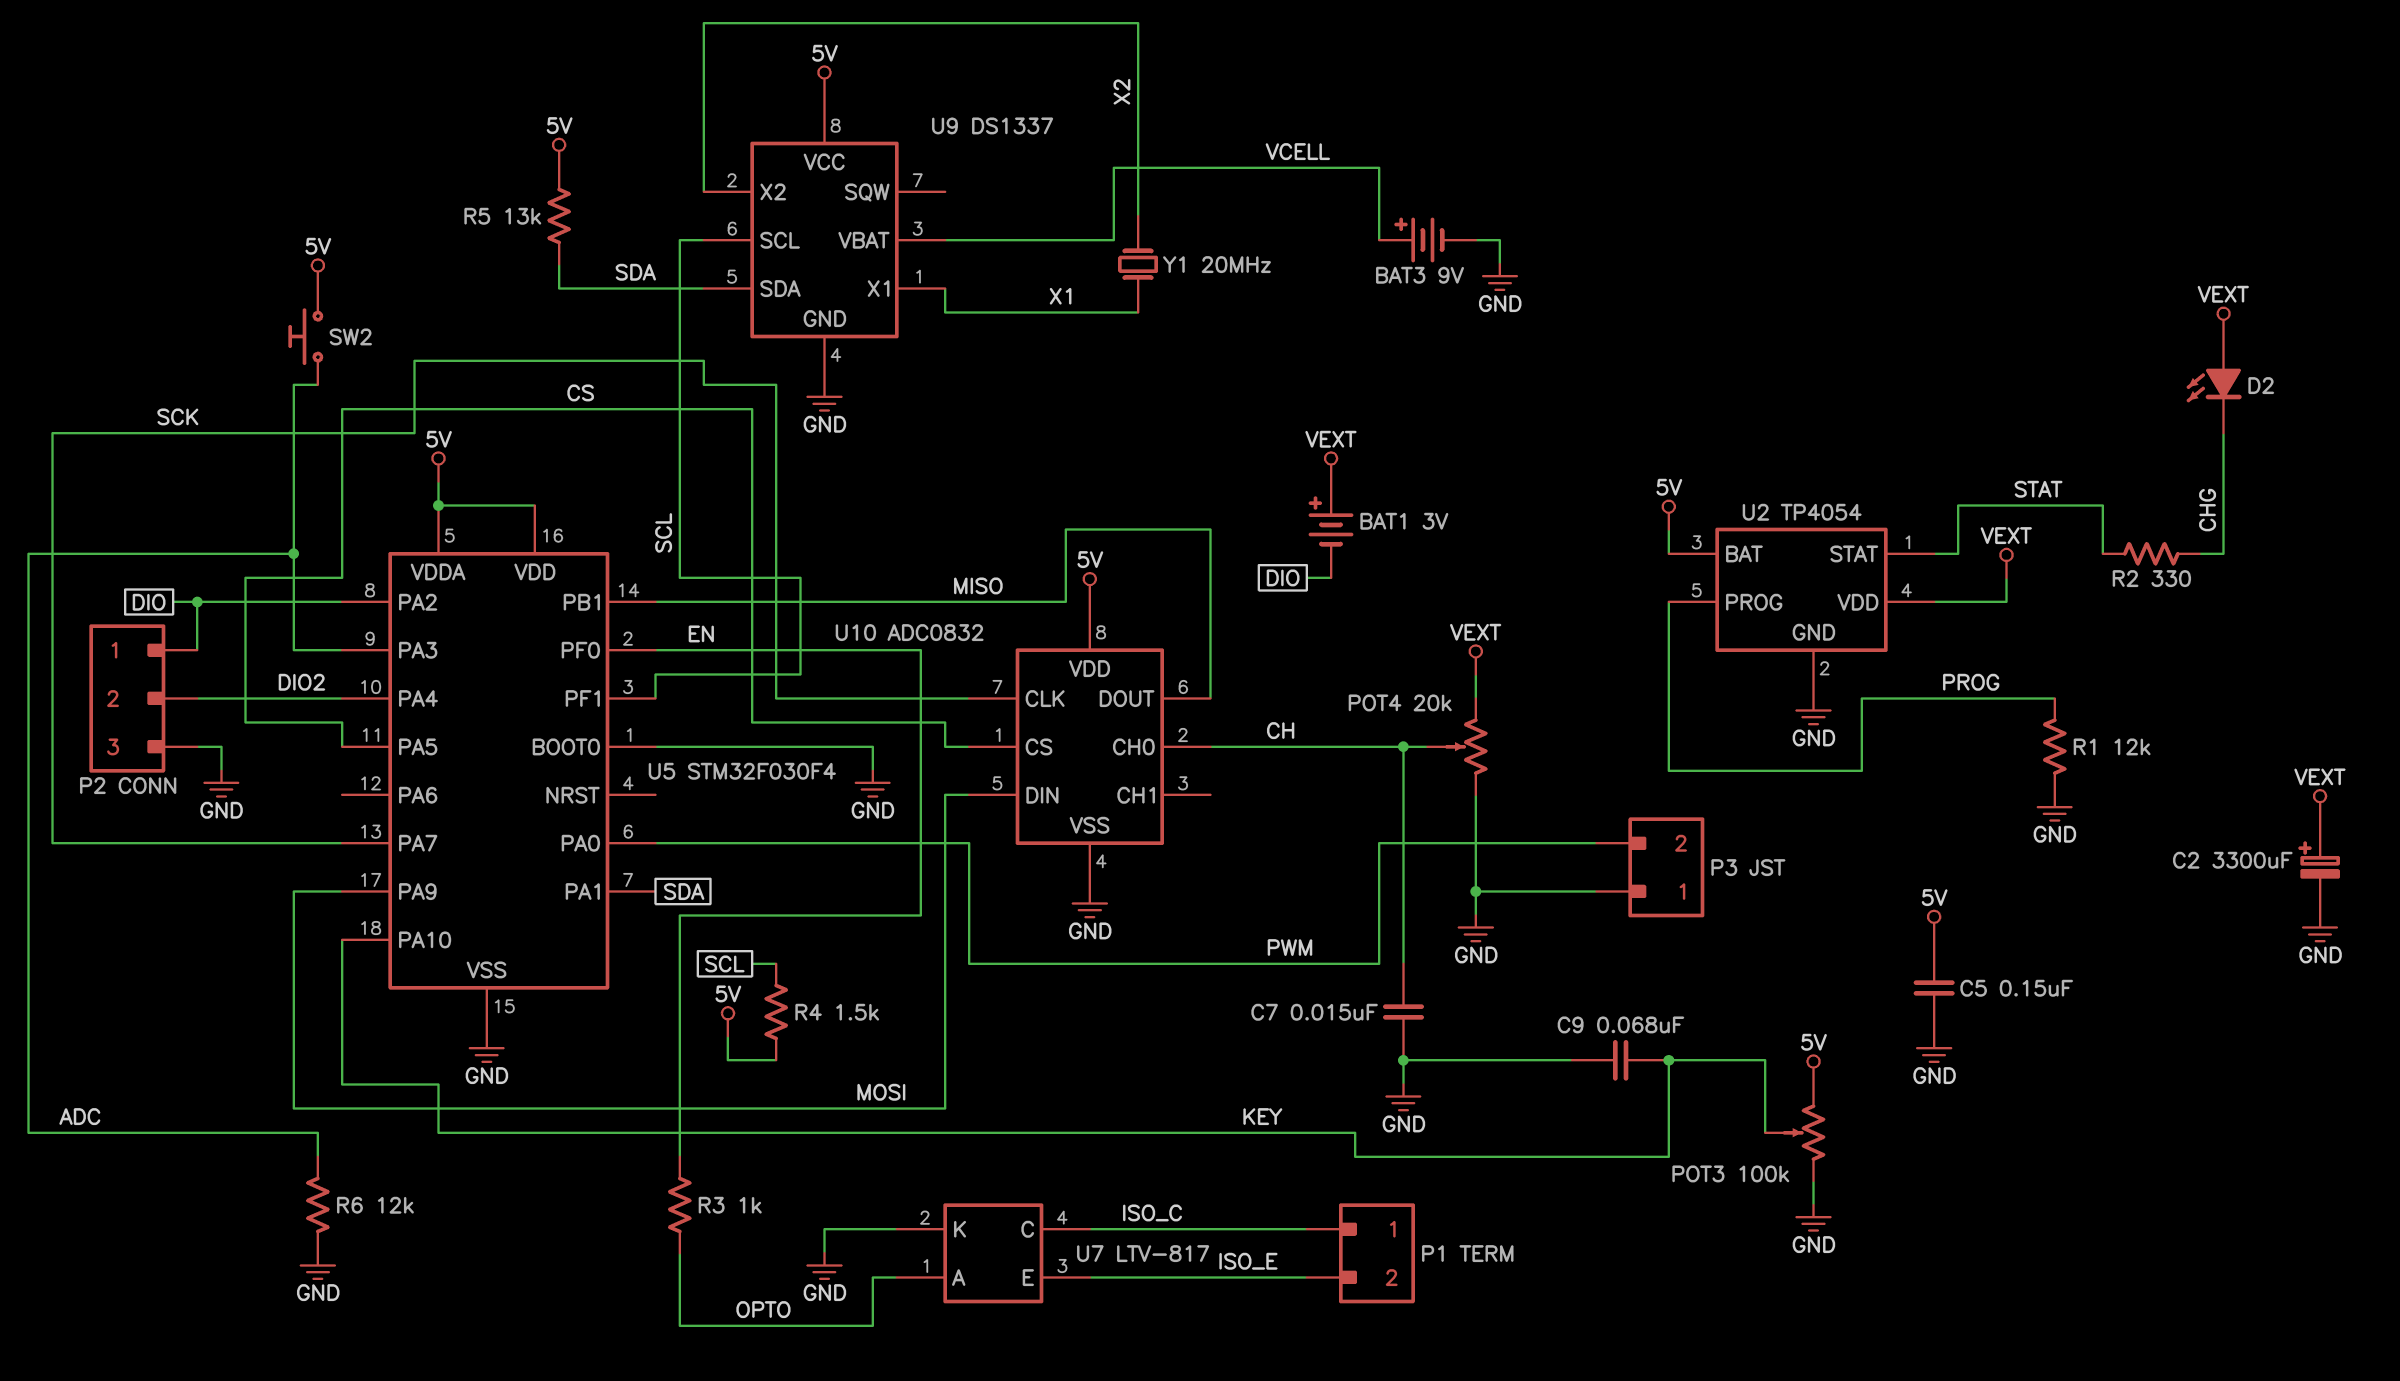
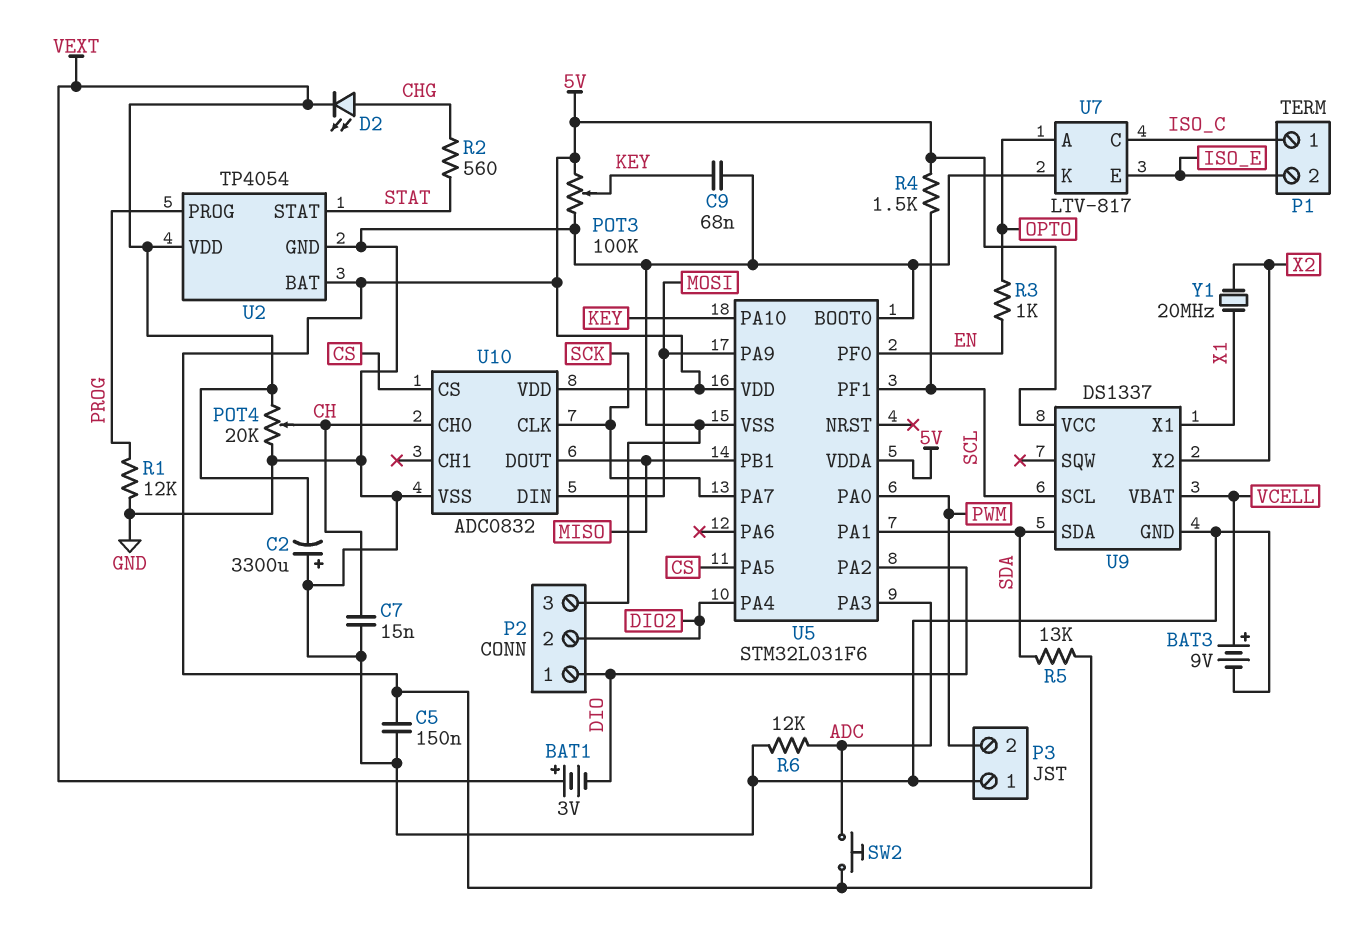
C2: 3300uF (plus VEXT, minus GND) -> 3300uF (plus GND, minus VEXT)
D2: LED (A VEXT, K CHG) -> LED (A CHG, K VEXT)
R2: 330 (CHG, STAT) -> 560 (CHG, STAT)
U5: STM32F030F4 -> STM32L031F6

